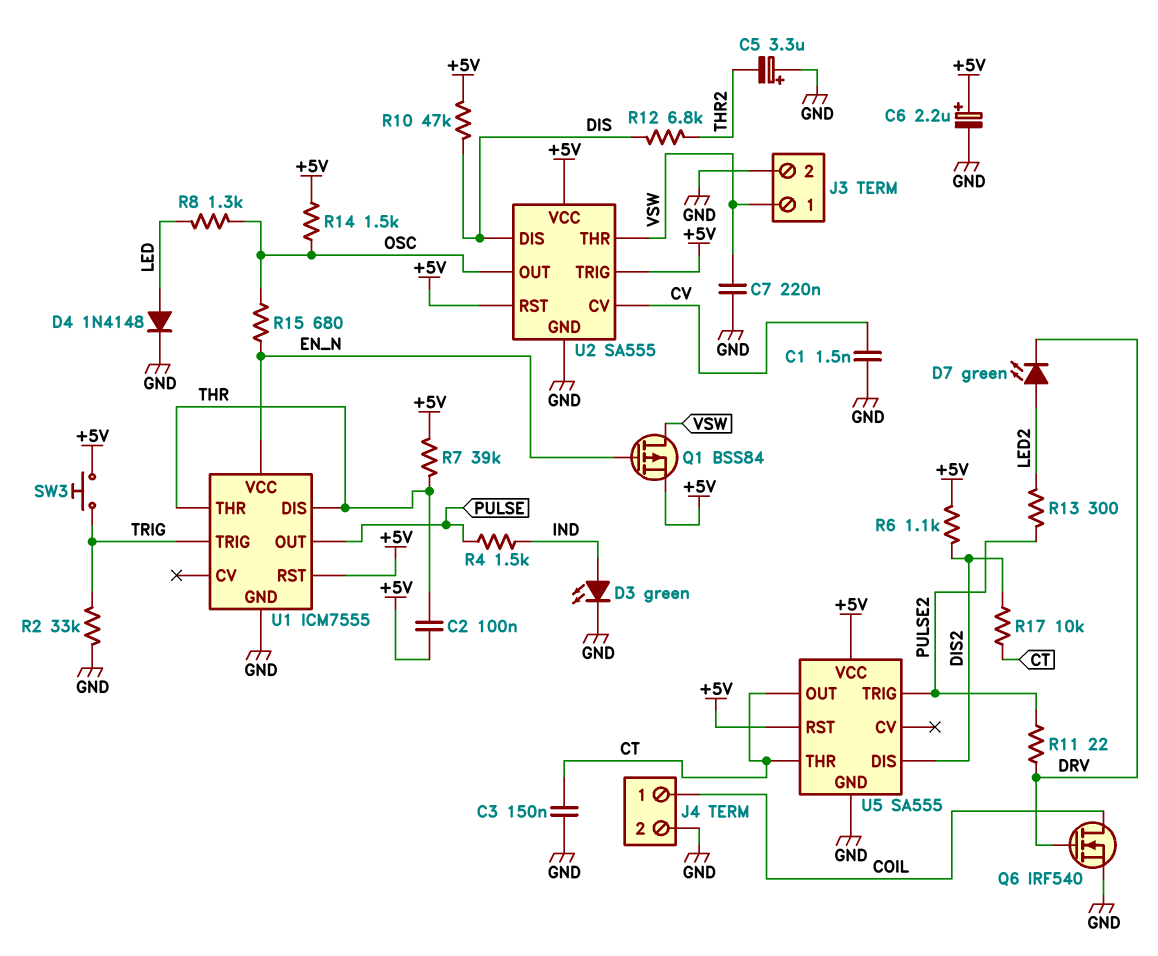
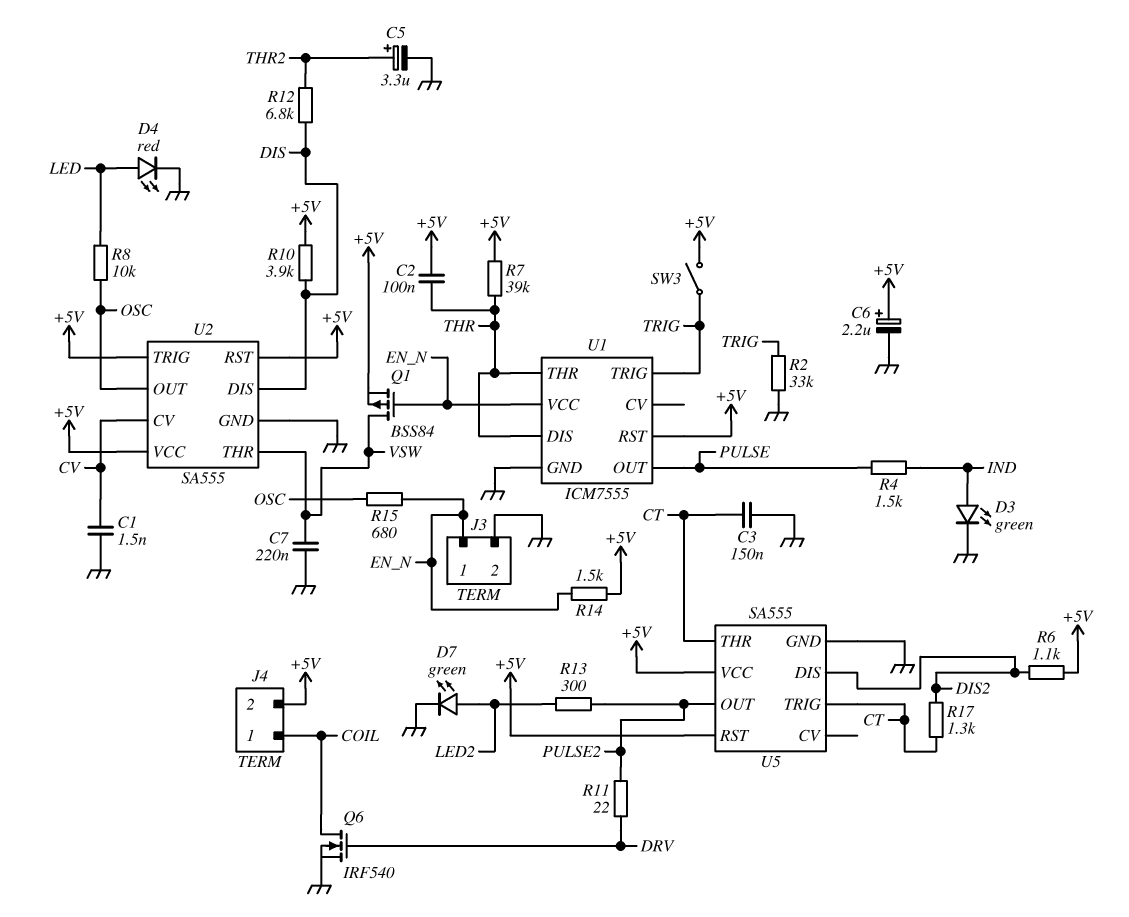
C5: 3.3uF (plus GND, minus THR2) -> 3.3uF (plus THR2, minus GND)
D4: diode 1N4148 (A LED, K GND) -> LED red (A LED, K GND)
D7: LED green (A LED2, K DRV) -> LED green (A LED2, K GND)
J3 pin 1: VSW -> EN_N
J4 pin 2: GND -> +5V
R8: 1.3k (LED, OSC) -> 10k (LED, OSC)
R10: 47k (+5V, DIS) -> 3.9k (+5V, DIS)
R14: 1.5k (+5V, OSC) -> 1.5k (+5V, EN_N)
R17: 10k (CT, DIS2) -> 1.3k (CT, DIS2)
SW3: button (+5V, TRIG) -> switch (+5V, TRIG)
U5 pin OUT: CT -> PULSE2
U5 pin TRIG: PULSE2 -> CT

